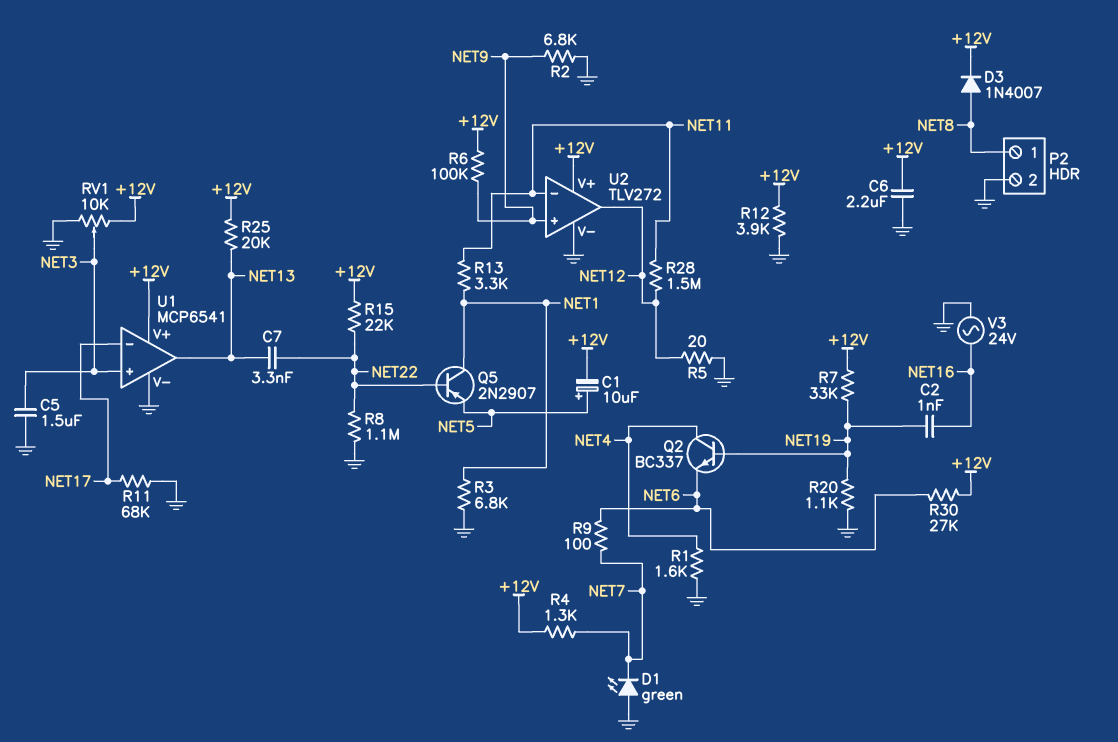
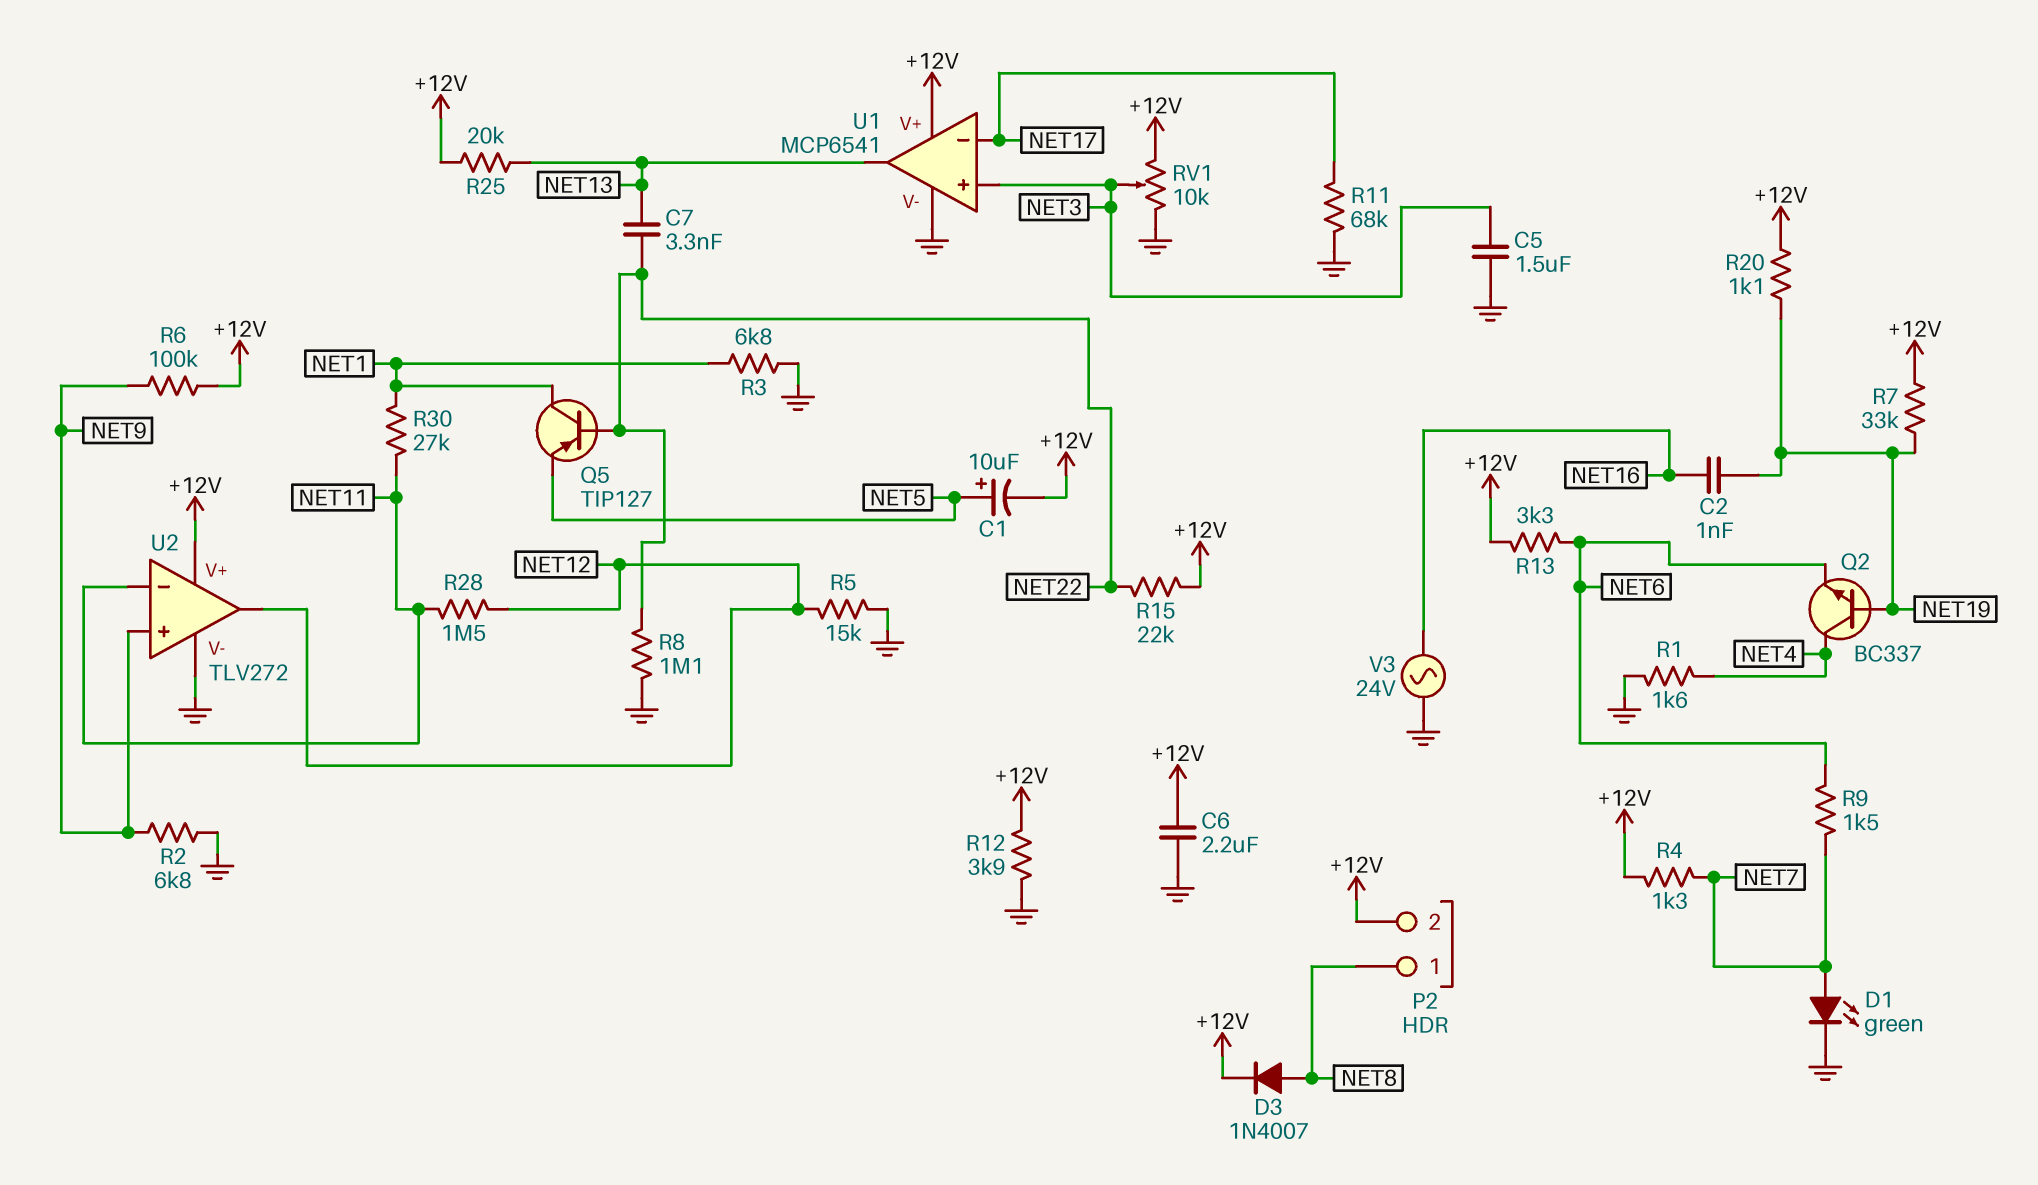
D1: LED green (A GND, K NET7) -> LED green (A NET7, K GND)
P2 pin 2: GND -> +12V
Q5: PNP 2N2907 (B NET22, C NET1, E NET5) -> PNP TIP127 (B NET22, C NET1, E NET5)
R5: 20 (GND, NET12) -> 15k (GND, NET12)
R9: 100 (NET6, NET7) -> 1.5k (NET6, NET7)
R13: 3.3k (NET1, NET11) -> 3.3k (+12V, NET6)
R20: 1.1k (GND, NET19) -> 1.1k (+12V, NET19)
R30: 27k (+12V, NET6) -> 27k (NET1, NET11)

